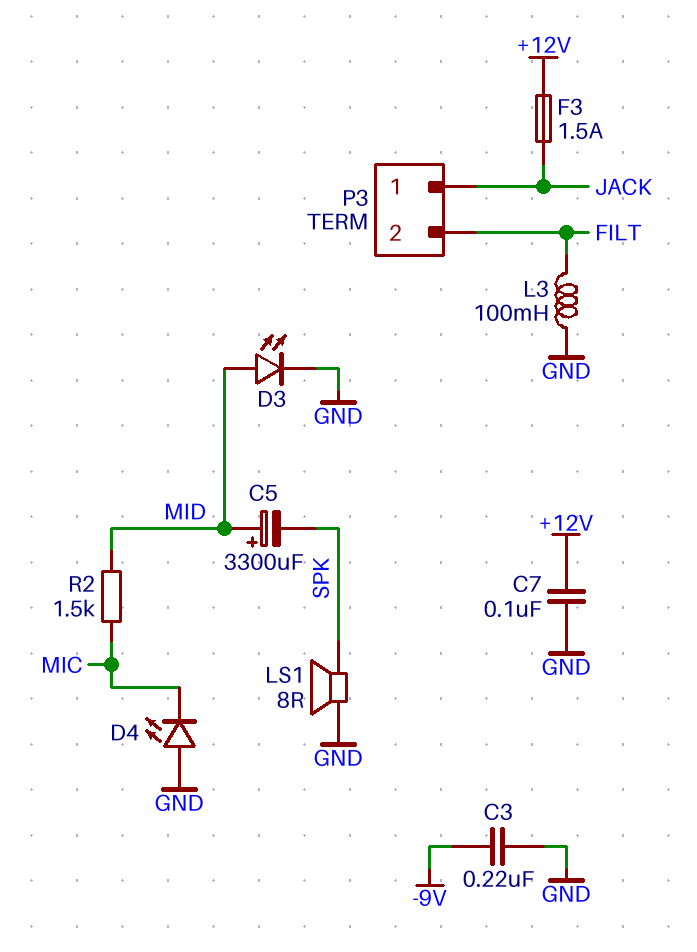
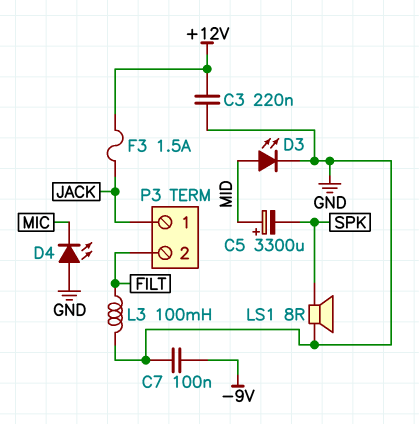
C3: 220nF (-9V, GND) -> 220nF (+12V, GND)
C7: 100nF (+12V, GND) -> 100nF (-9V, GND)
R2: 1.5k (MIC, MID) -> none

